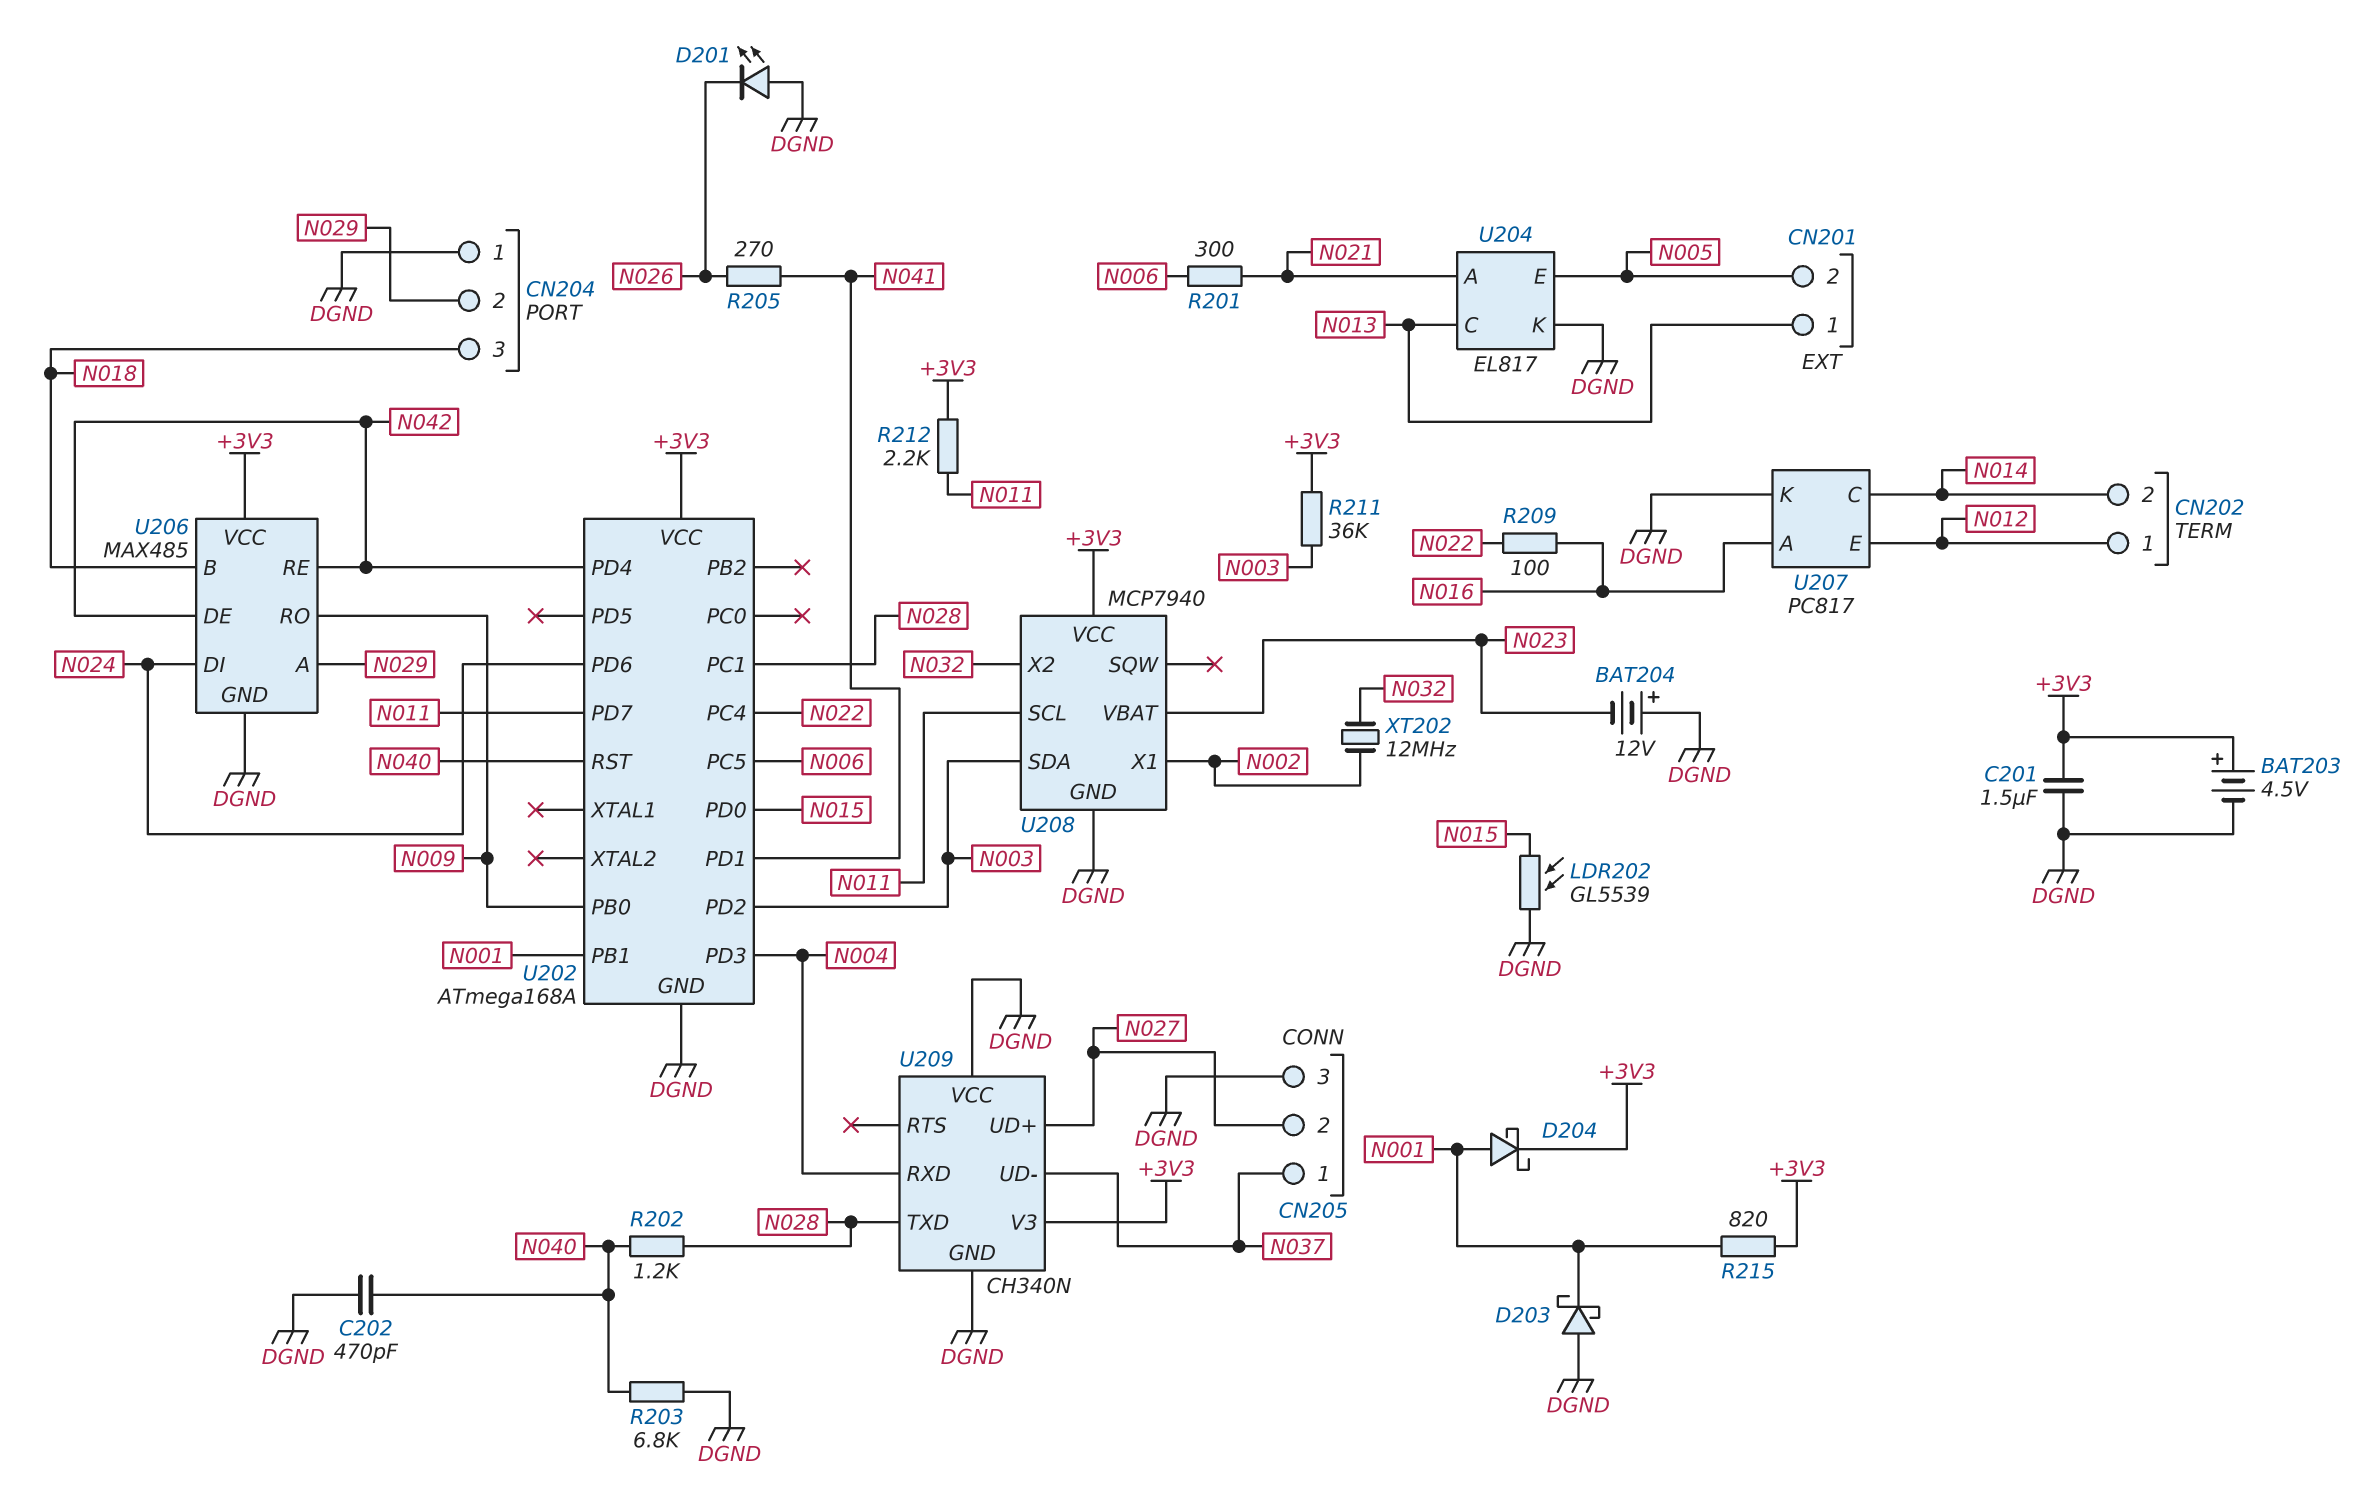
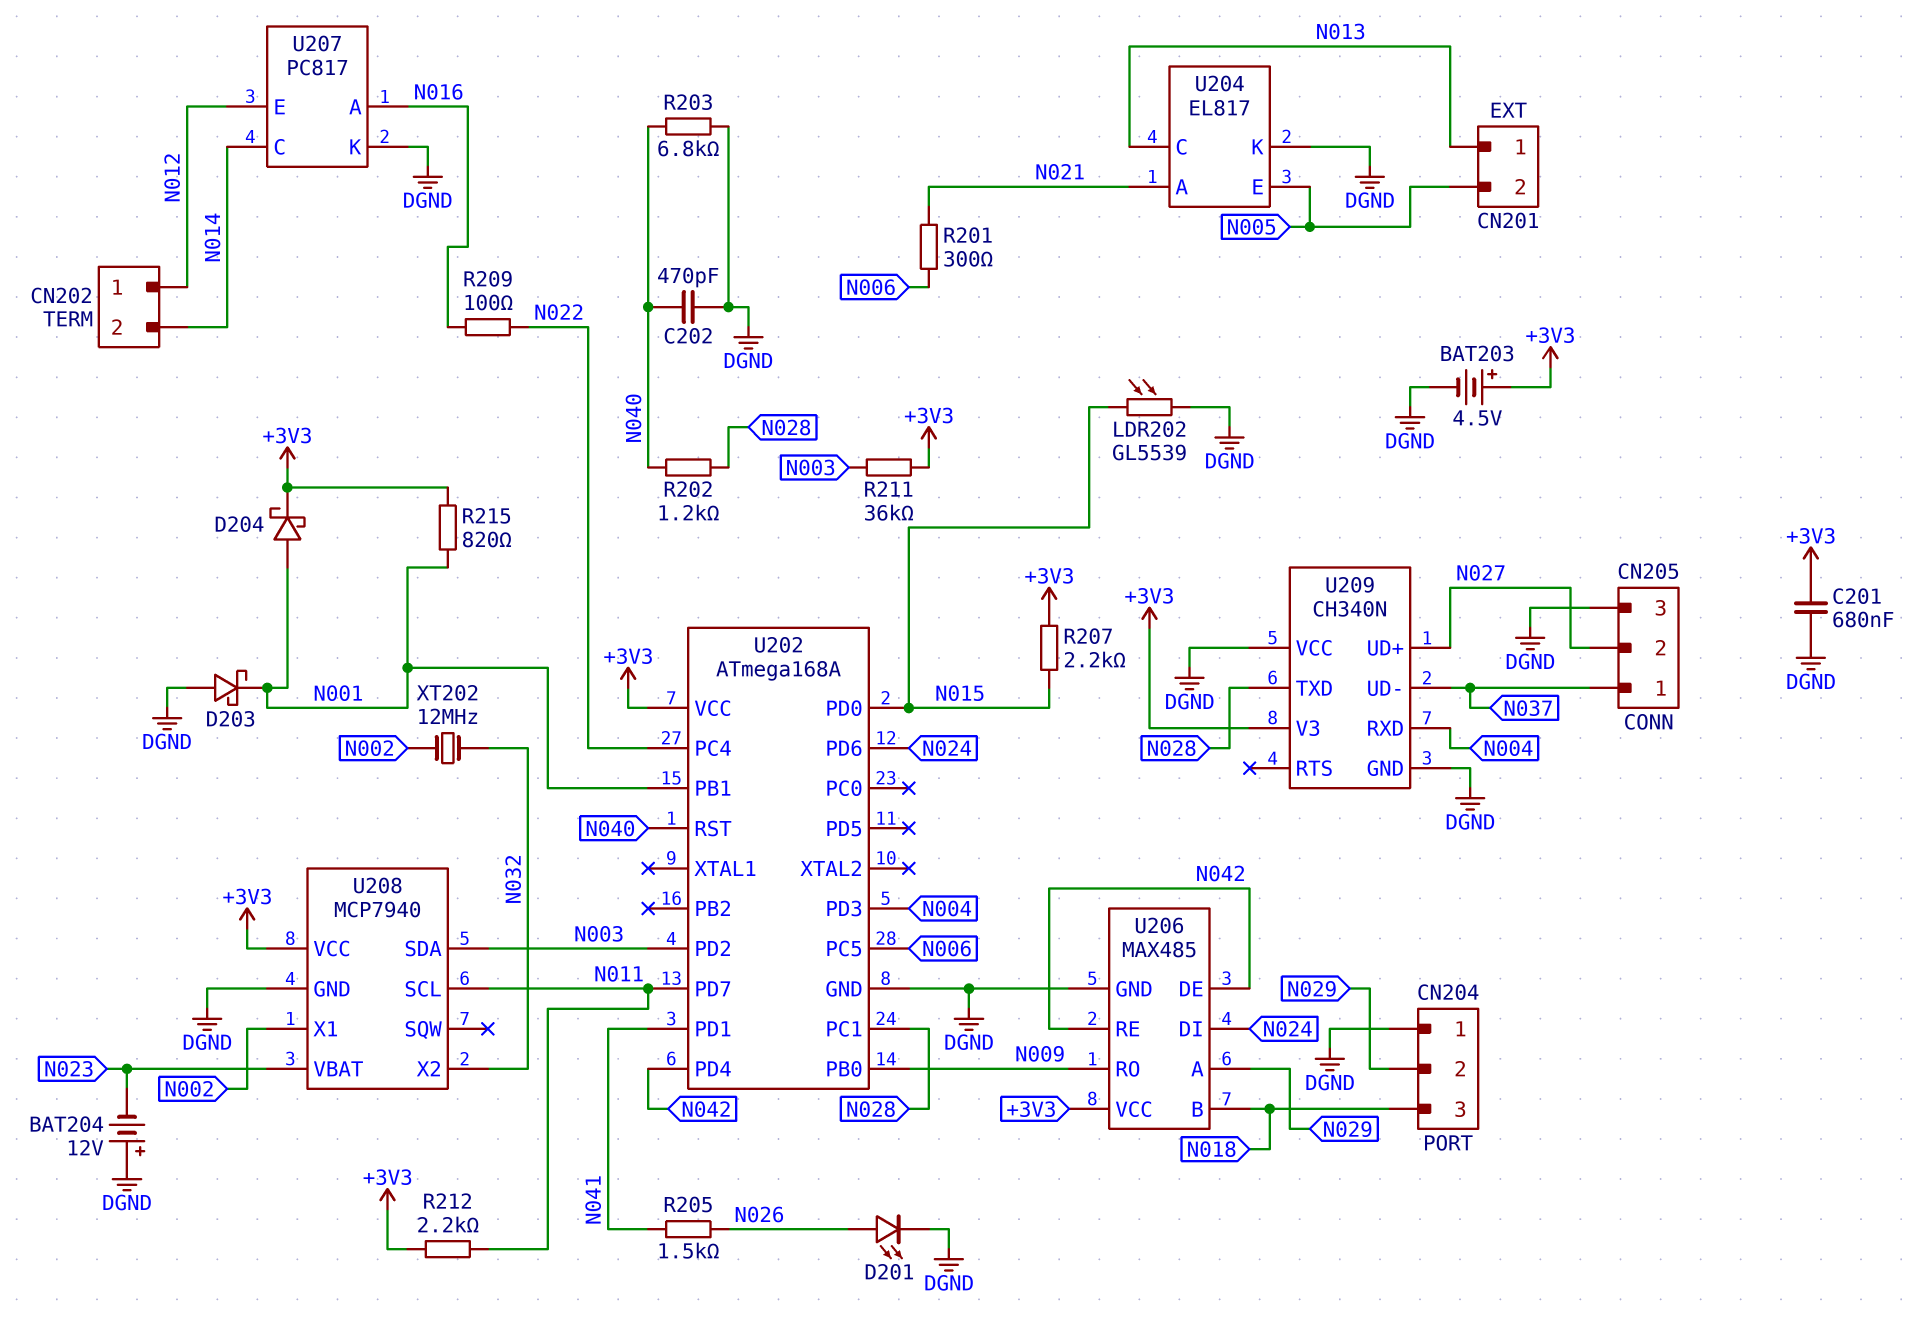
C201: 1.5uF (+3V3, DGND) -> 680nF (+3V3, DGND)
D201: LED (A DGND, K N026) -> LED (A N026, K DGND)
R205: 270 (N026, N041) -> 1.5k (N026, N041)
R207: none -> 2.2k (+3V3, N015)

